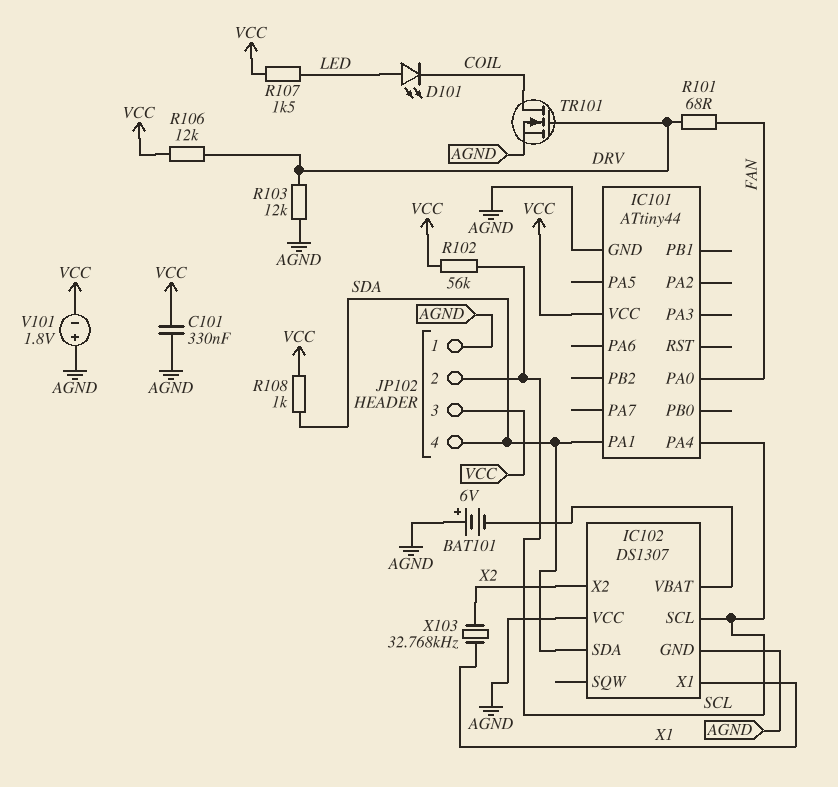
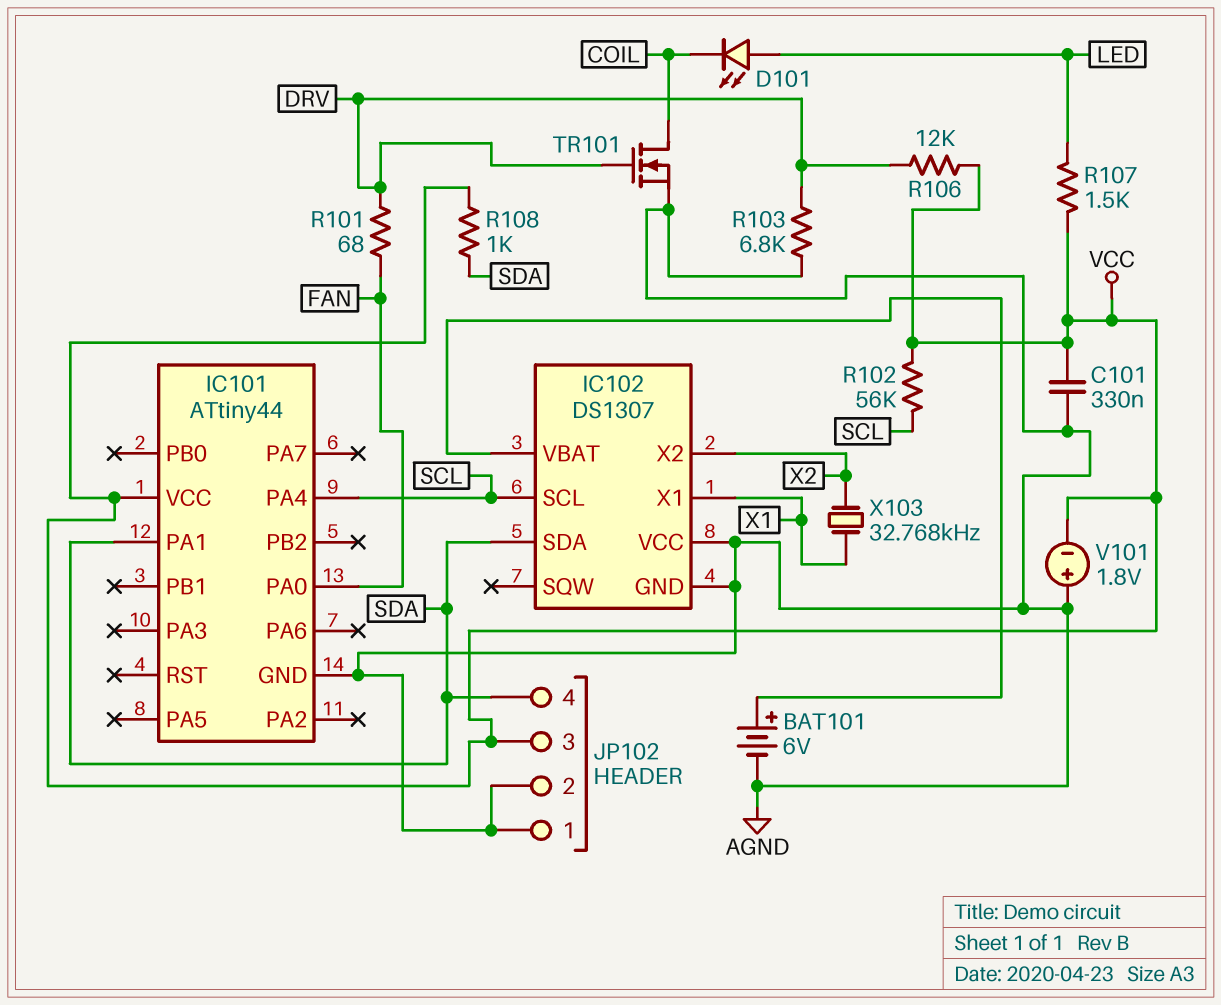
BAT101: 6V (plus AGND, minus IC102/VBAT) -> 6V (plus IC102/VBAT, minus AGND)
JP102 pin 2: SCL -> AGND
R103: 12k (AGND, DRV) -> 6.8k (AGND, DRV)

